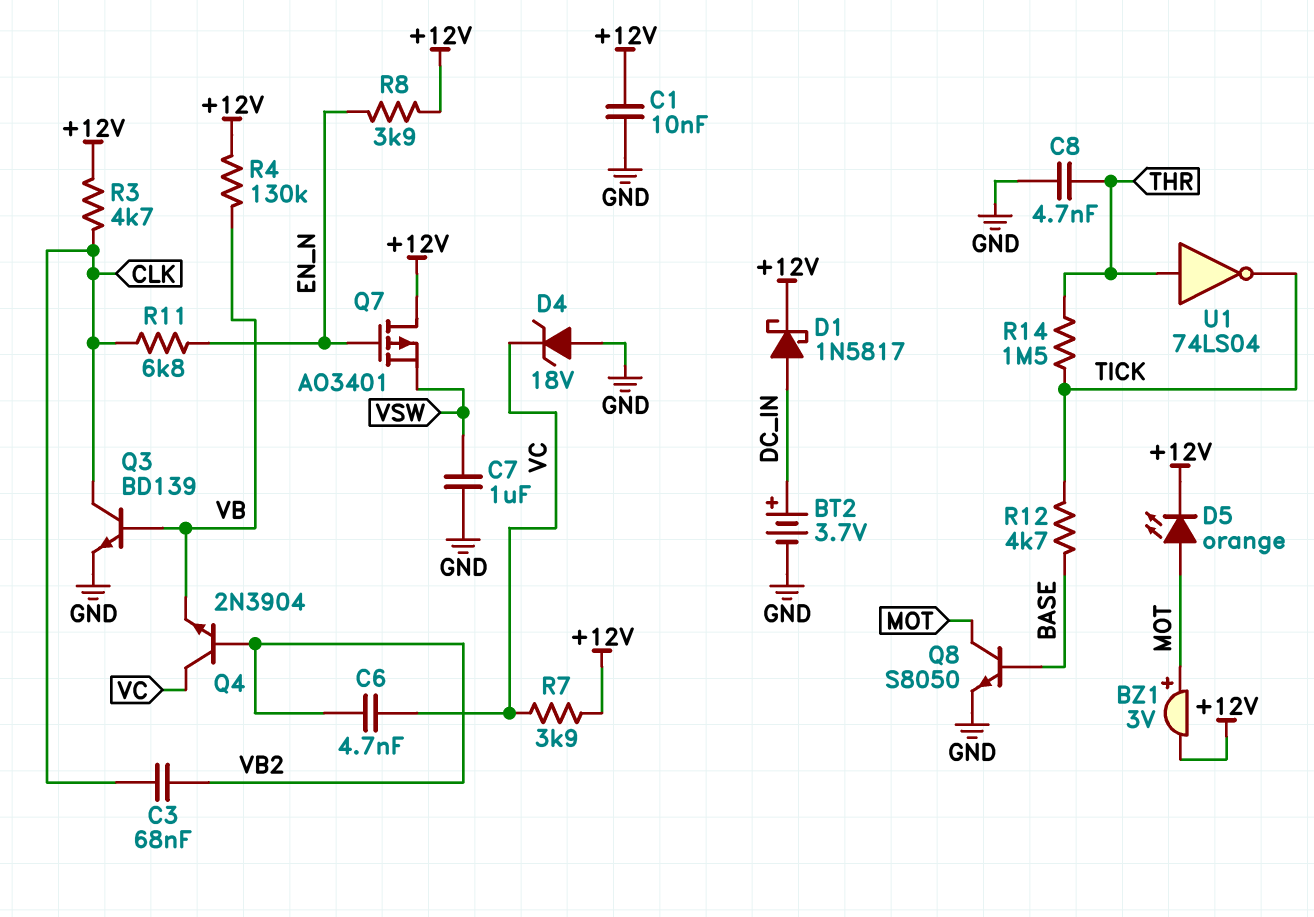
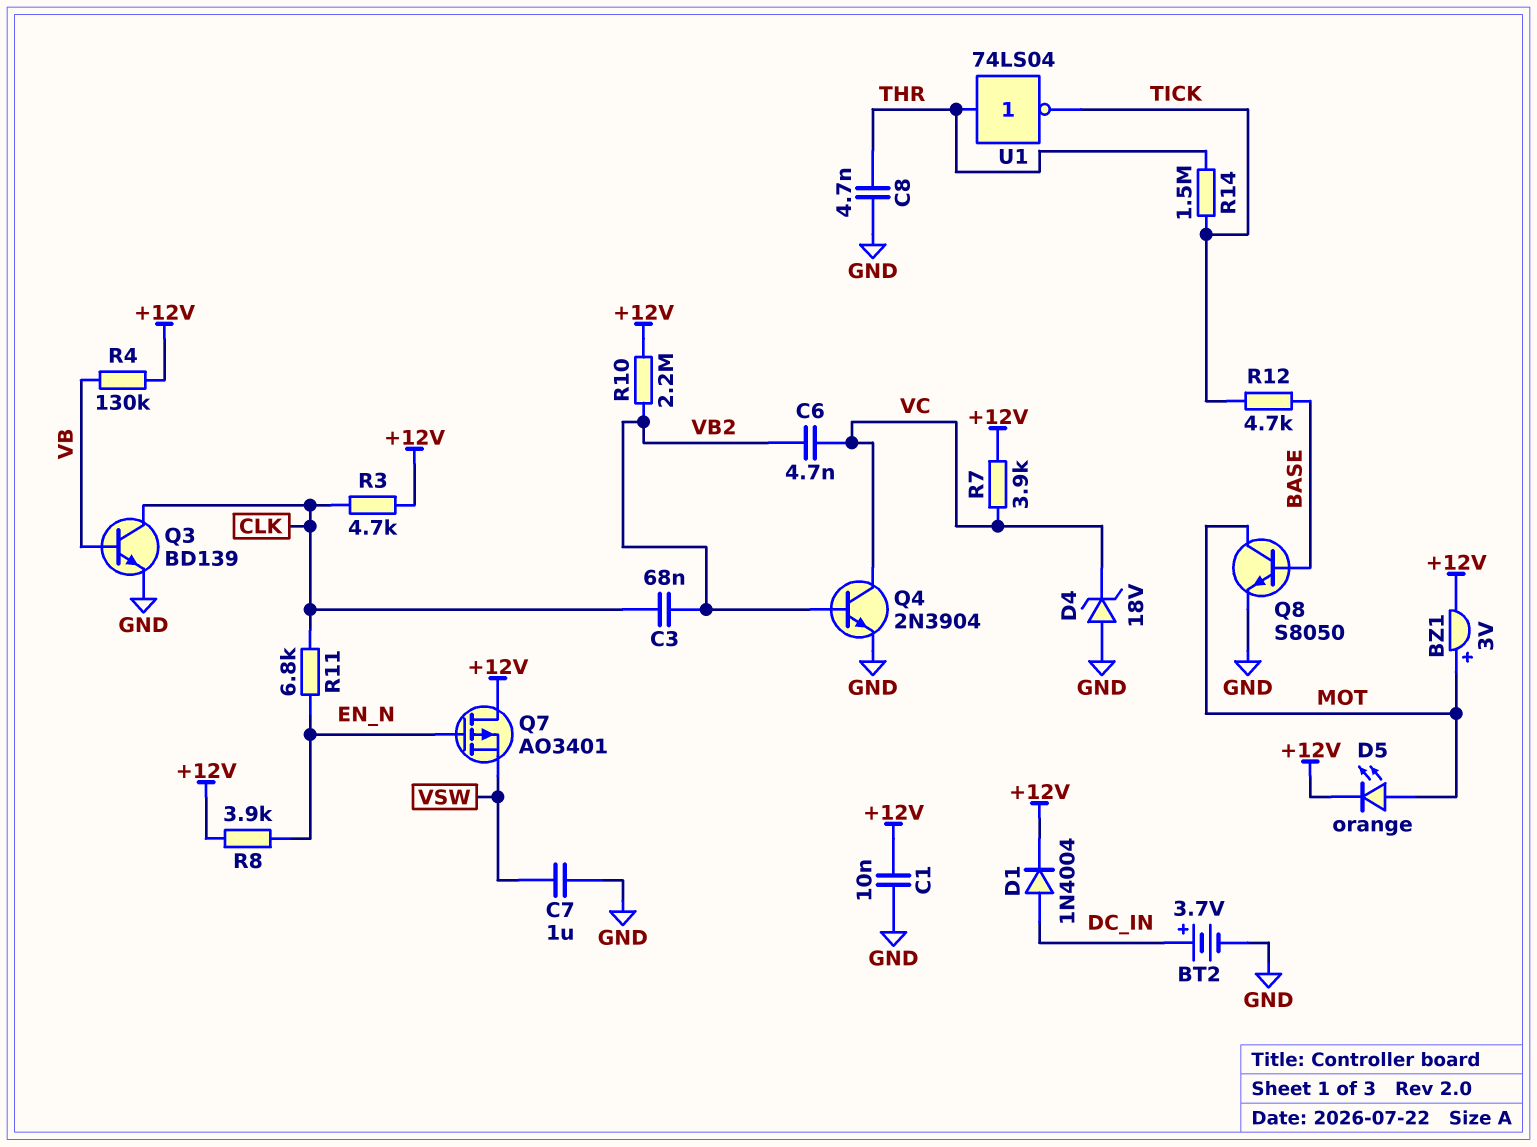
D1: schottky 1N5817 (A DC_IN, K +12V) -> diode 1N4004 (A DC_IN, K +12V)
Q4: NPN 2N3904 (B VB2, C VC, E VB) -> NPN 2N3904 (B VB2, C VC, E GND)
R10: none -> 2.2M (+12V, VB2)

